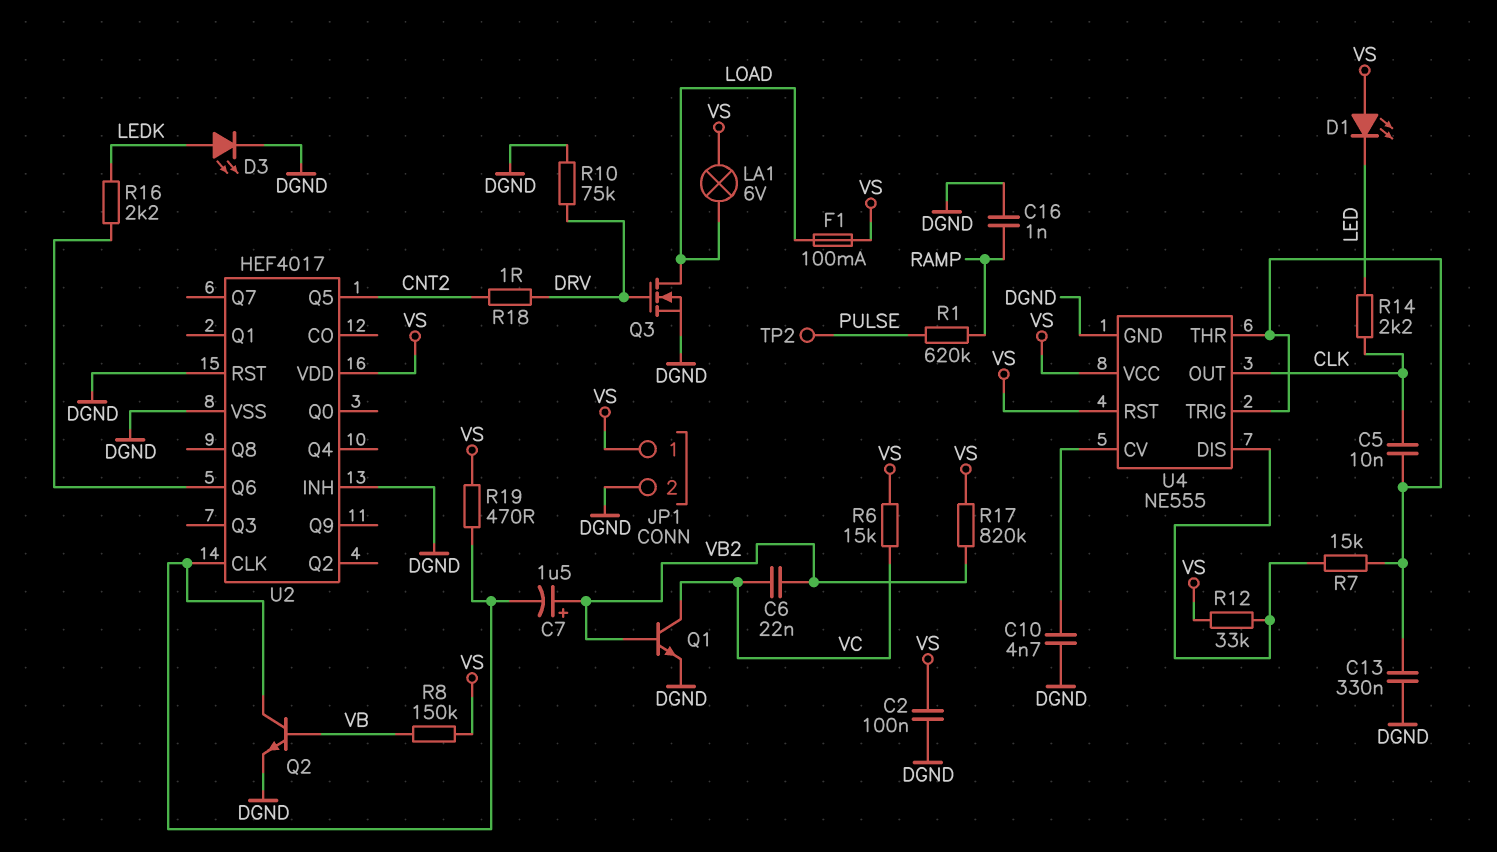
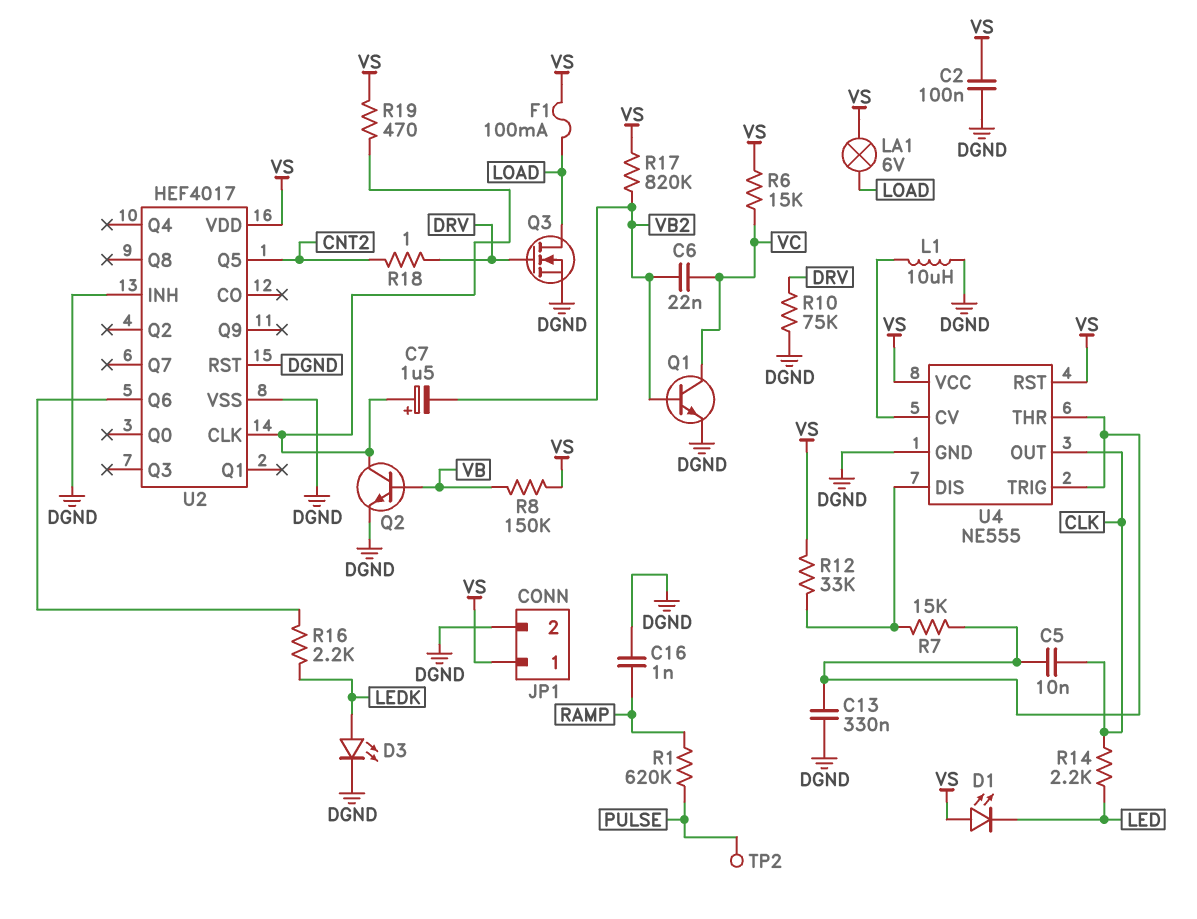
C7: 1.5uF (plus VB2, minus U2/CLK) -> 1.5uF (plus U2/CLK, minus VB2)
C10: 4.7nF (DGND, U4/CV) -> none
L1: none -> 10uH (DGND, U4/CV)

